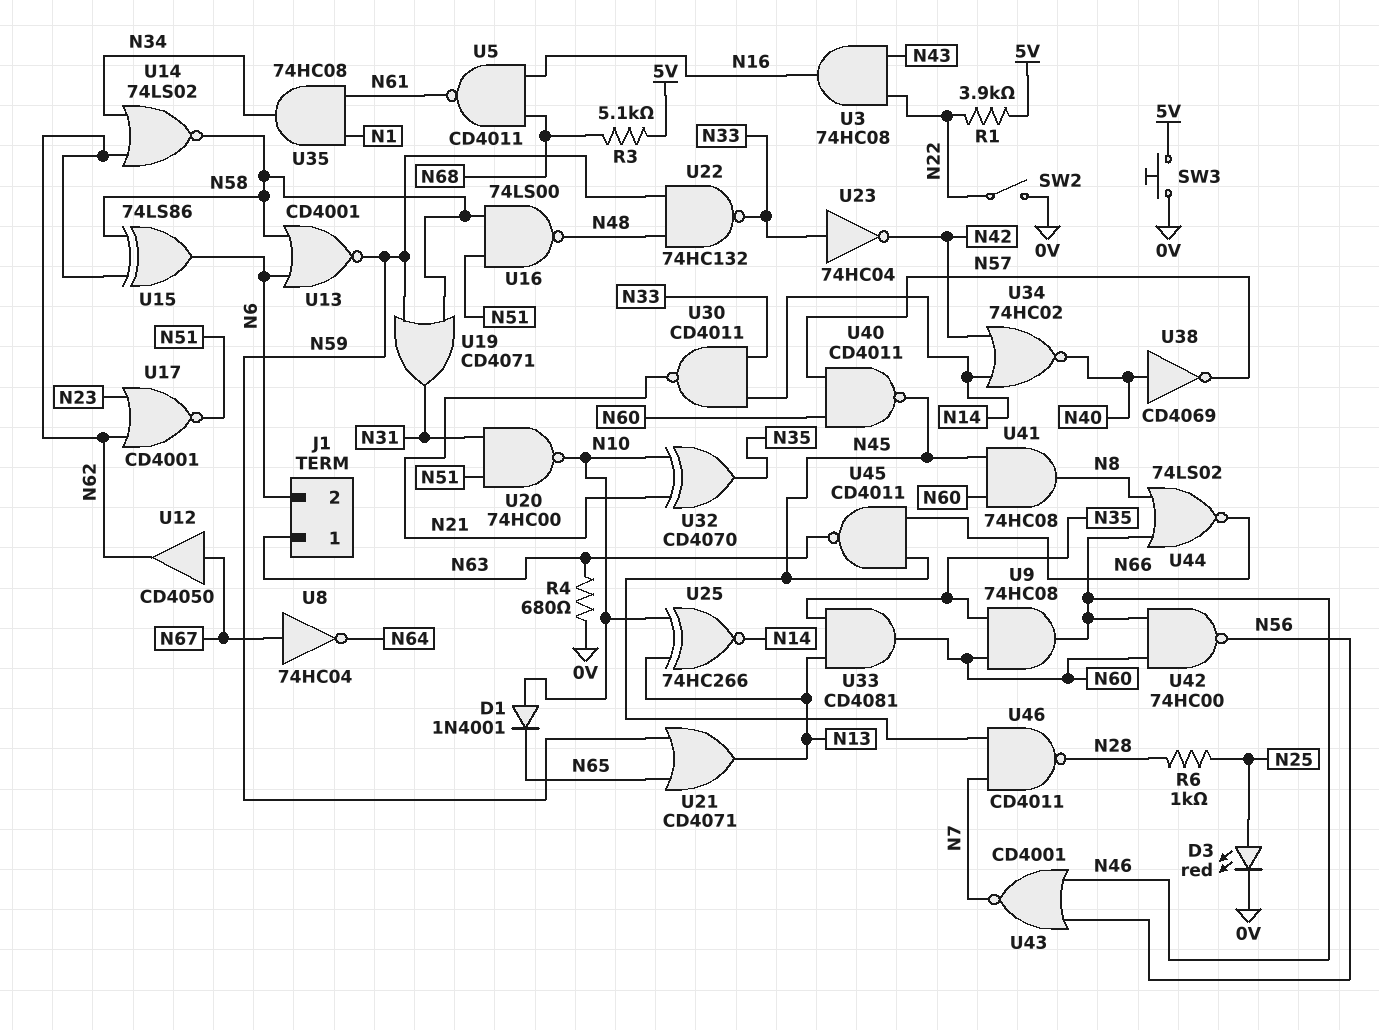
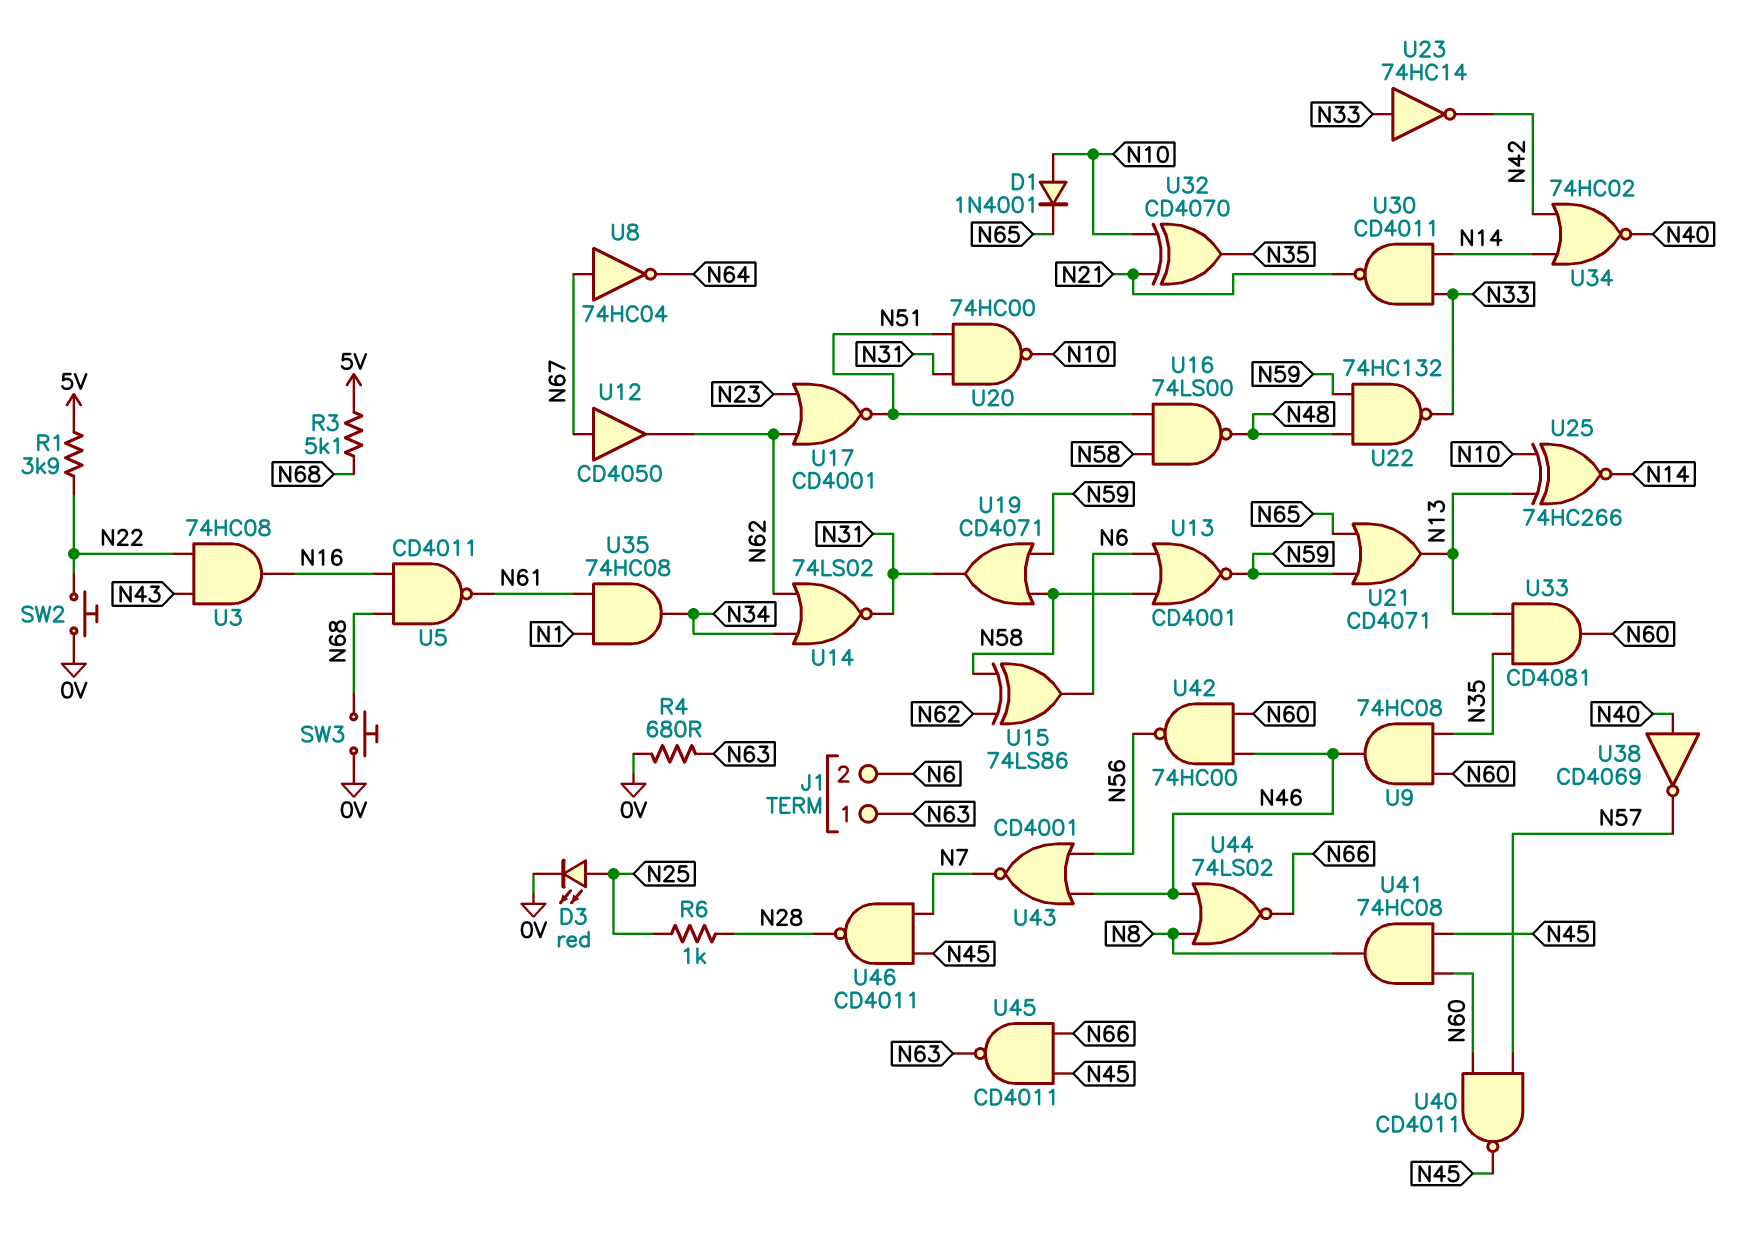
SW2: switch (0V, N22) -> button (0V, N22)
SW3: button (0V, 5V) -> button (0V, N68)
U14: NOR 74LS02 (in N34, in N62, out N58) -> NOR 74LS02 (in N34, in N62, out N31)
U23: NOT 74HC04 (in N33, out N42) -> NOT 74HC14 (in N33, out N42)

